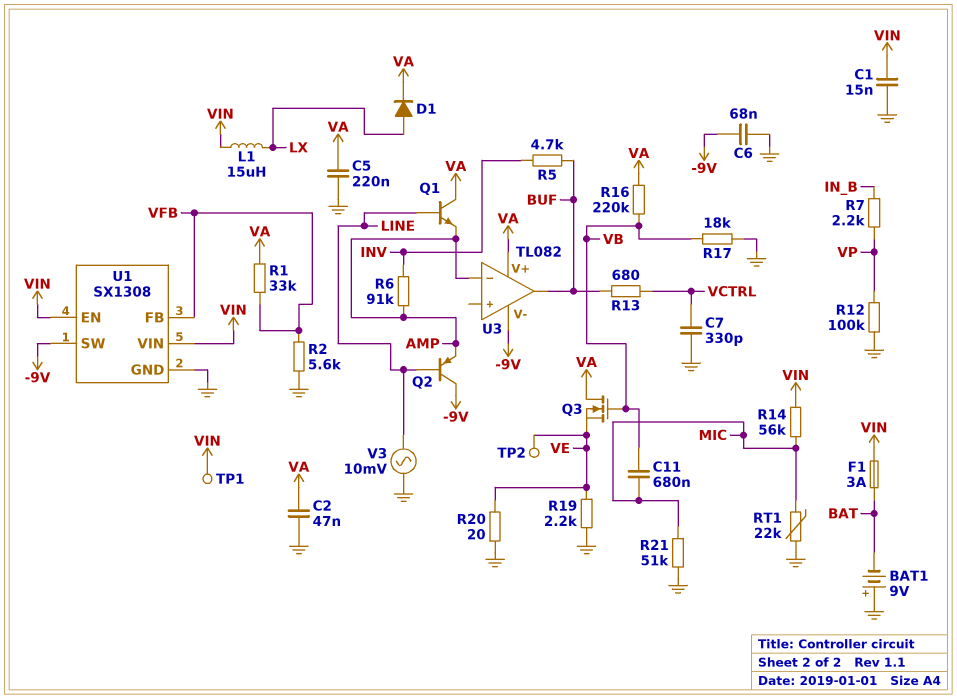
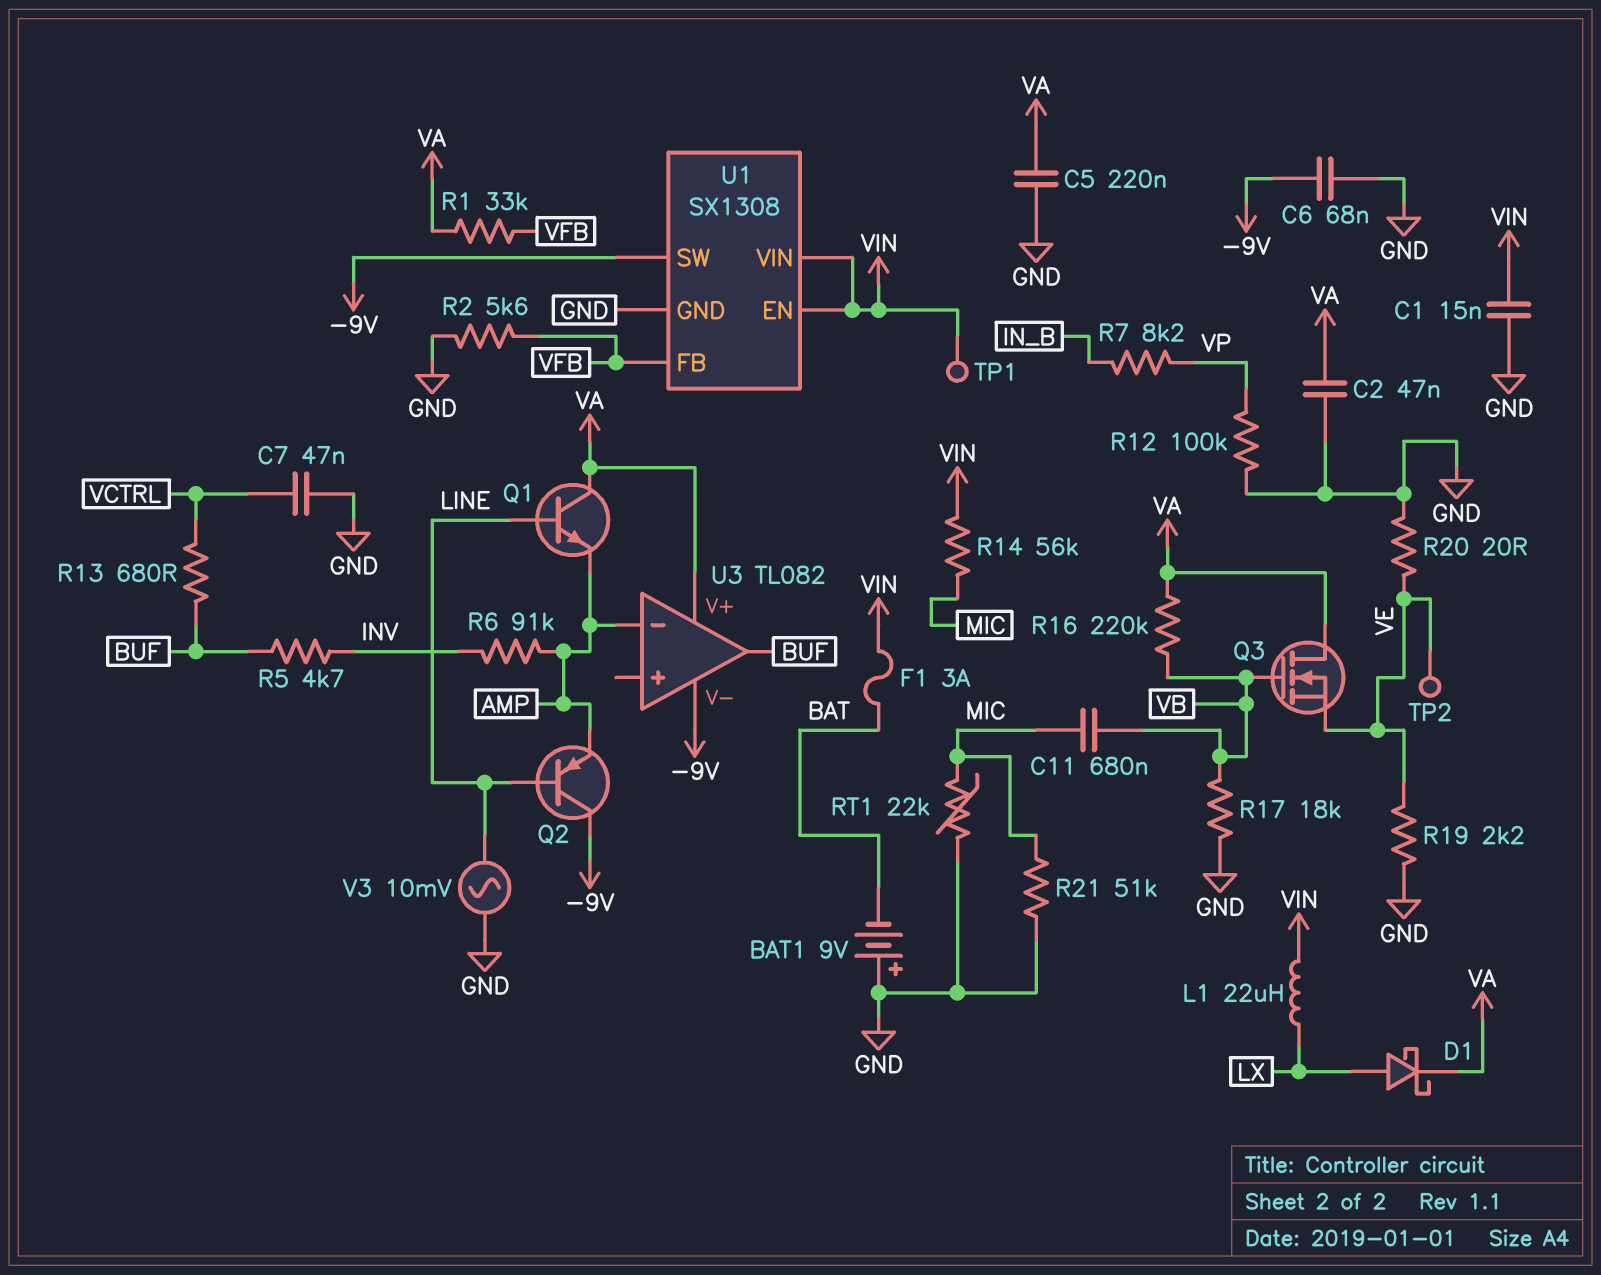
C7: 330pF (GND, VCTRL) -> 47nF (GND, VCTRL)
D1: diode (A LX, K VA) -> schottky (A LX, K VA)
L1: 15uH (LX, VIN) -> 22uH (LX, VIN)
R7: 2.2k (IN_B, VP) -> 8.2k (IN_B, VP)

